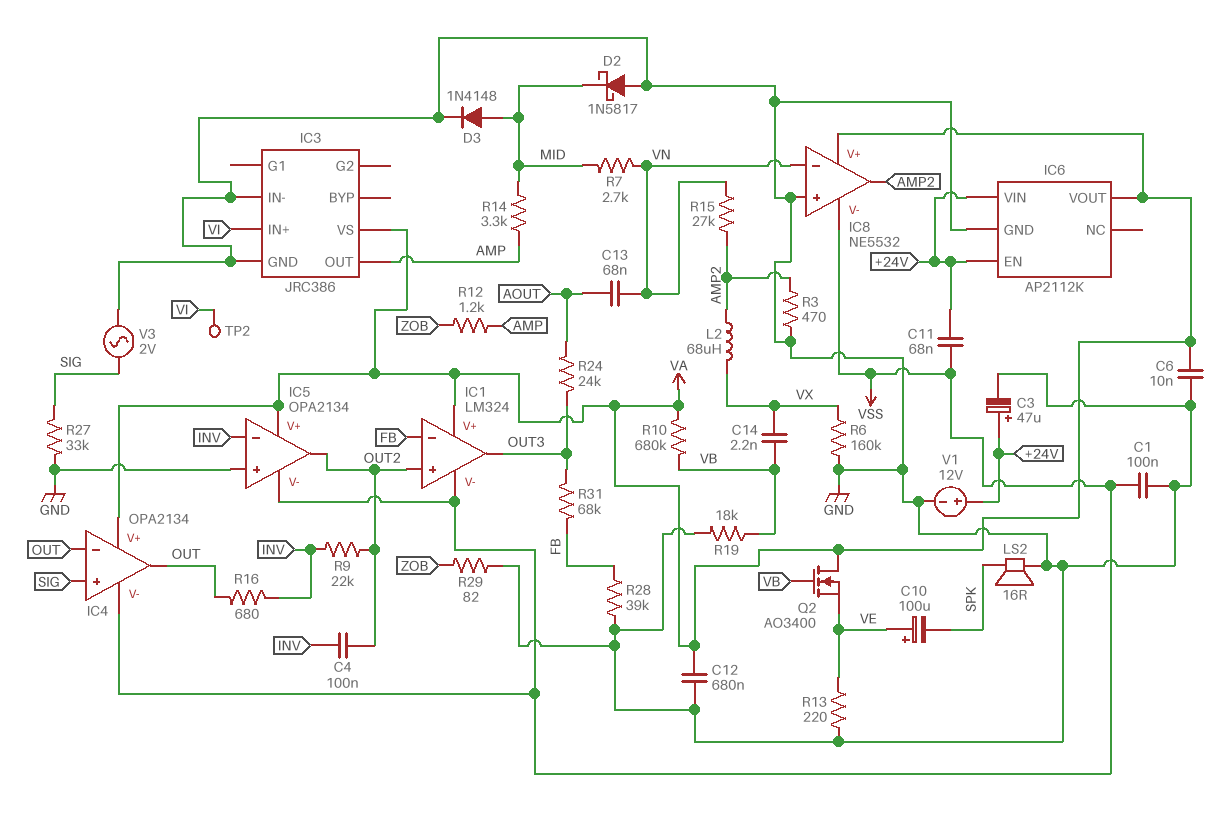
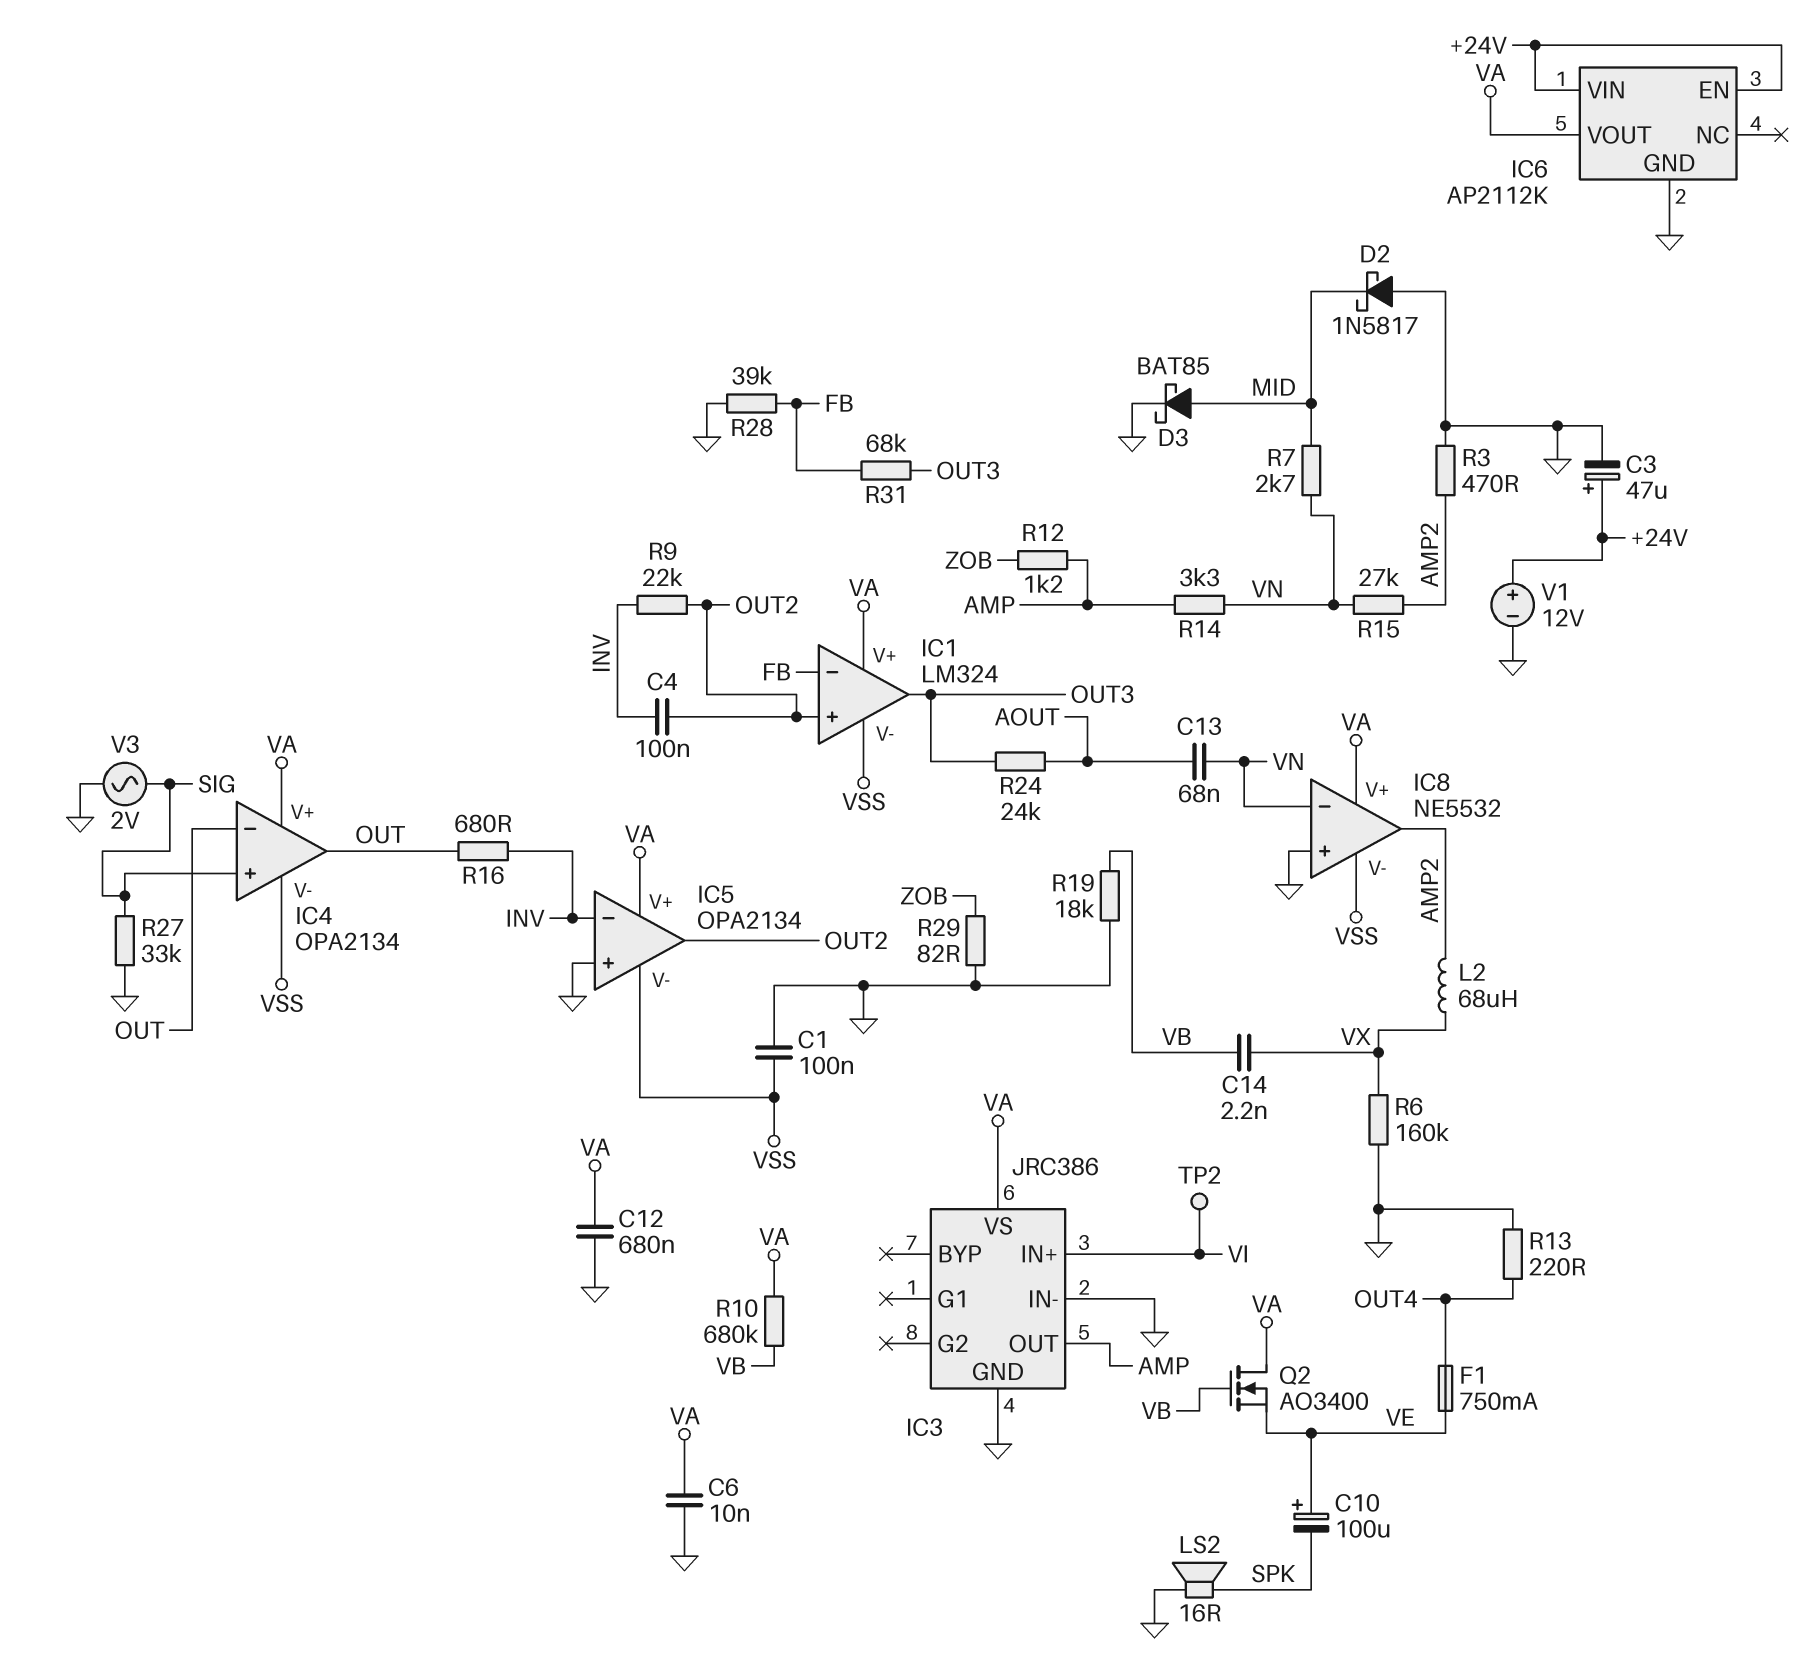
C11: 68nF (+24V, VSS) -> none
D3: diode 1N4148 (A MID, K GND) -> schottky BAT85 (A MID, K GND)
F1: none -> 750mA (OUT4, VE)
R13: 220 (GND, VE) -> 220 (GND, OUT4)
R14: 3.3k (AMP, MID) -> 3.3k (AMP, VN)

